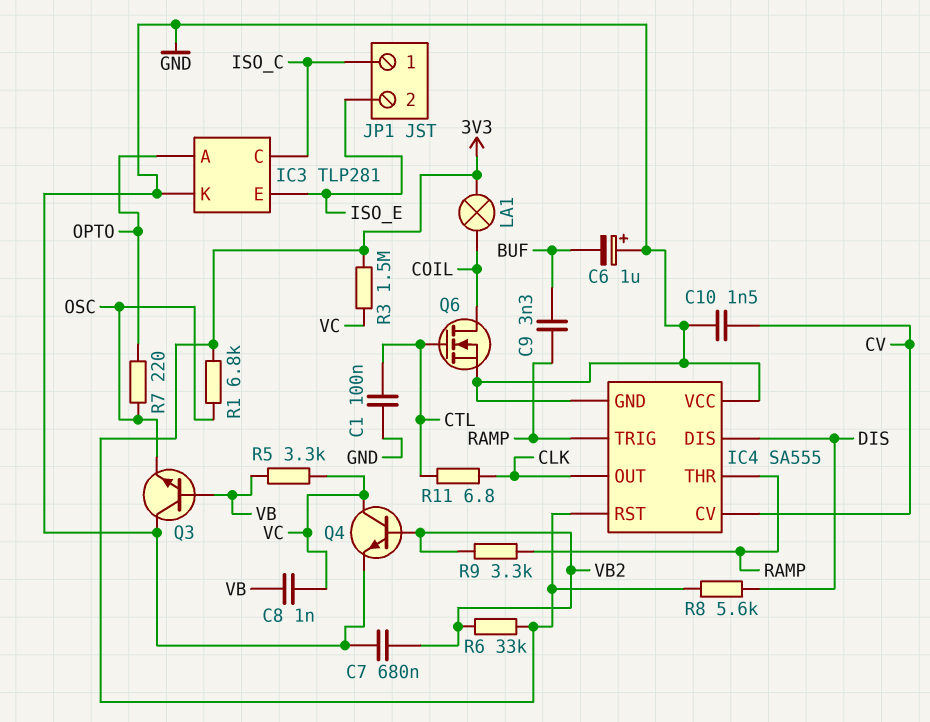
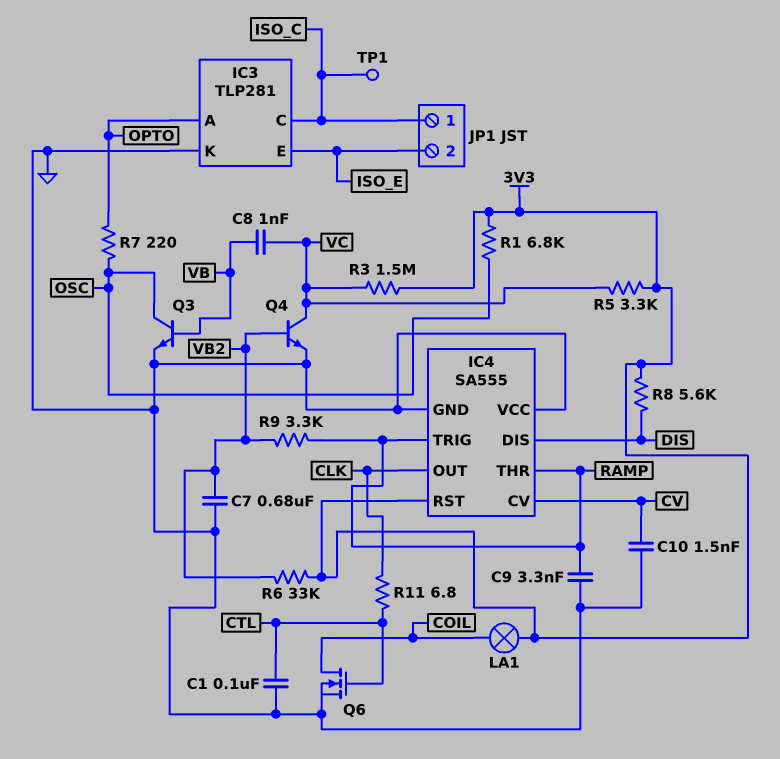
C6: 1uF (plus GND, minus BUF) -> none
C9: 3.3nF (BUF, RAMP) -> 3.3nF (GND, RAMP)
Q3: NPN (B VB, C GND, E OSC) -> NPN (B VB, C OSC, E GND)
R5: 3.3k (VB, VC) -> 3.3k (3V3, VC)
TP1: none -> test point (ISO_C)

